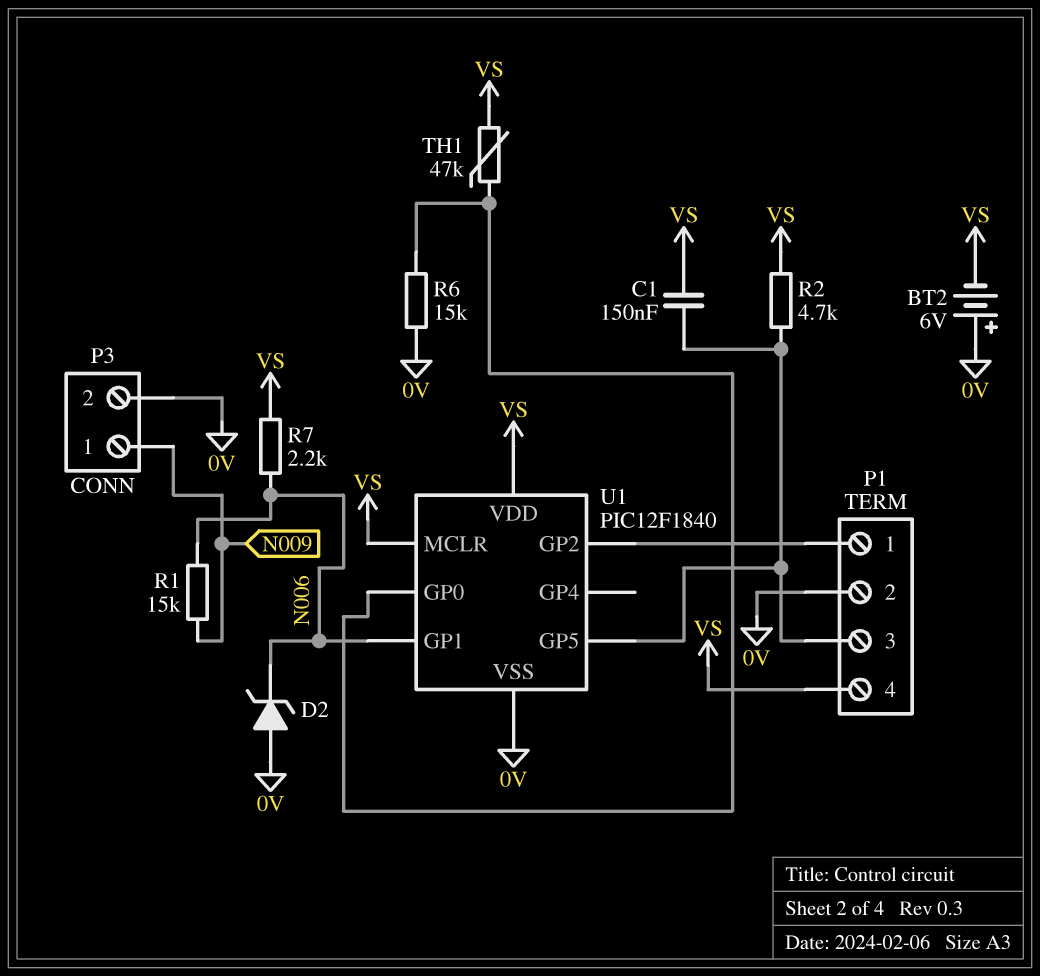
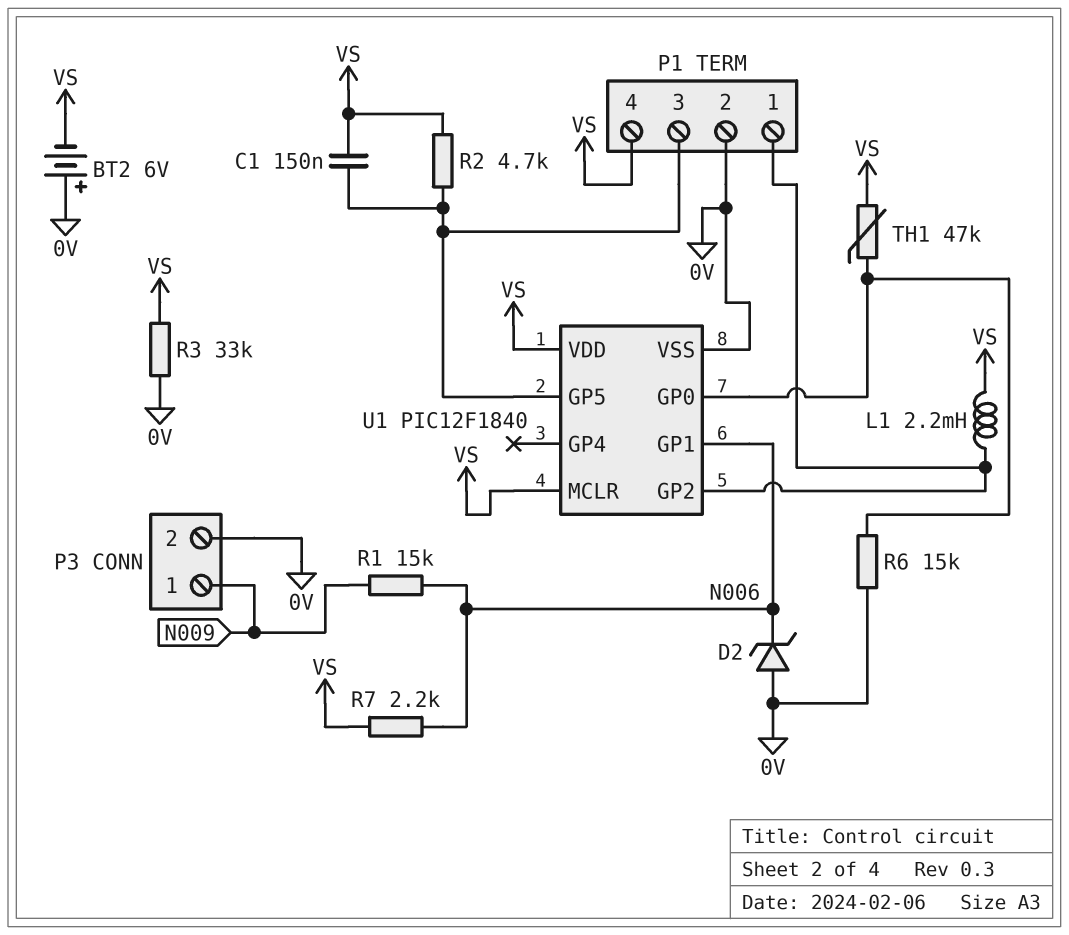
L1: none -> 2.2mH (P1/1, VS)
R3: none -> 33k (0V, VS)

